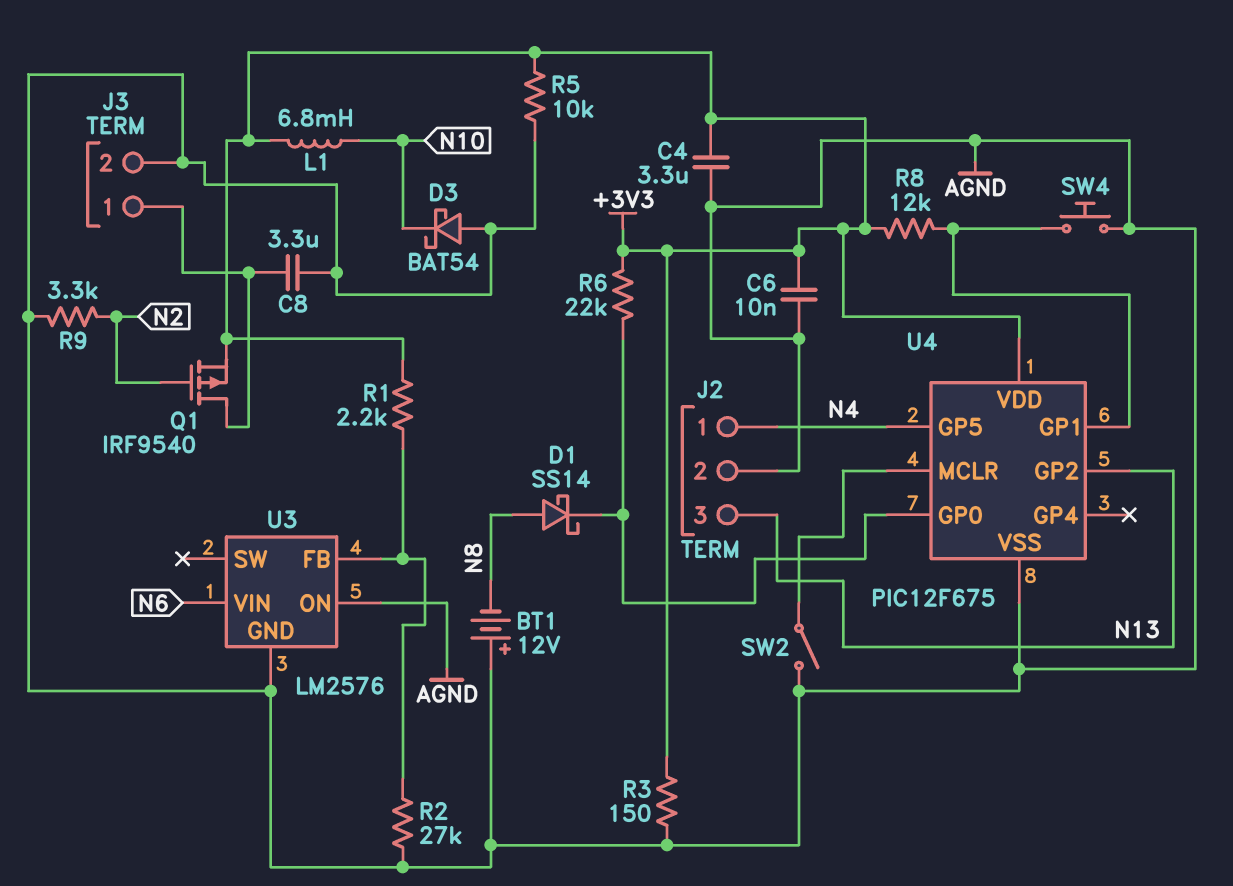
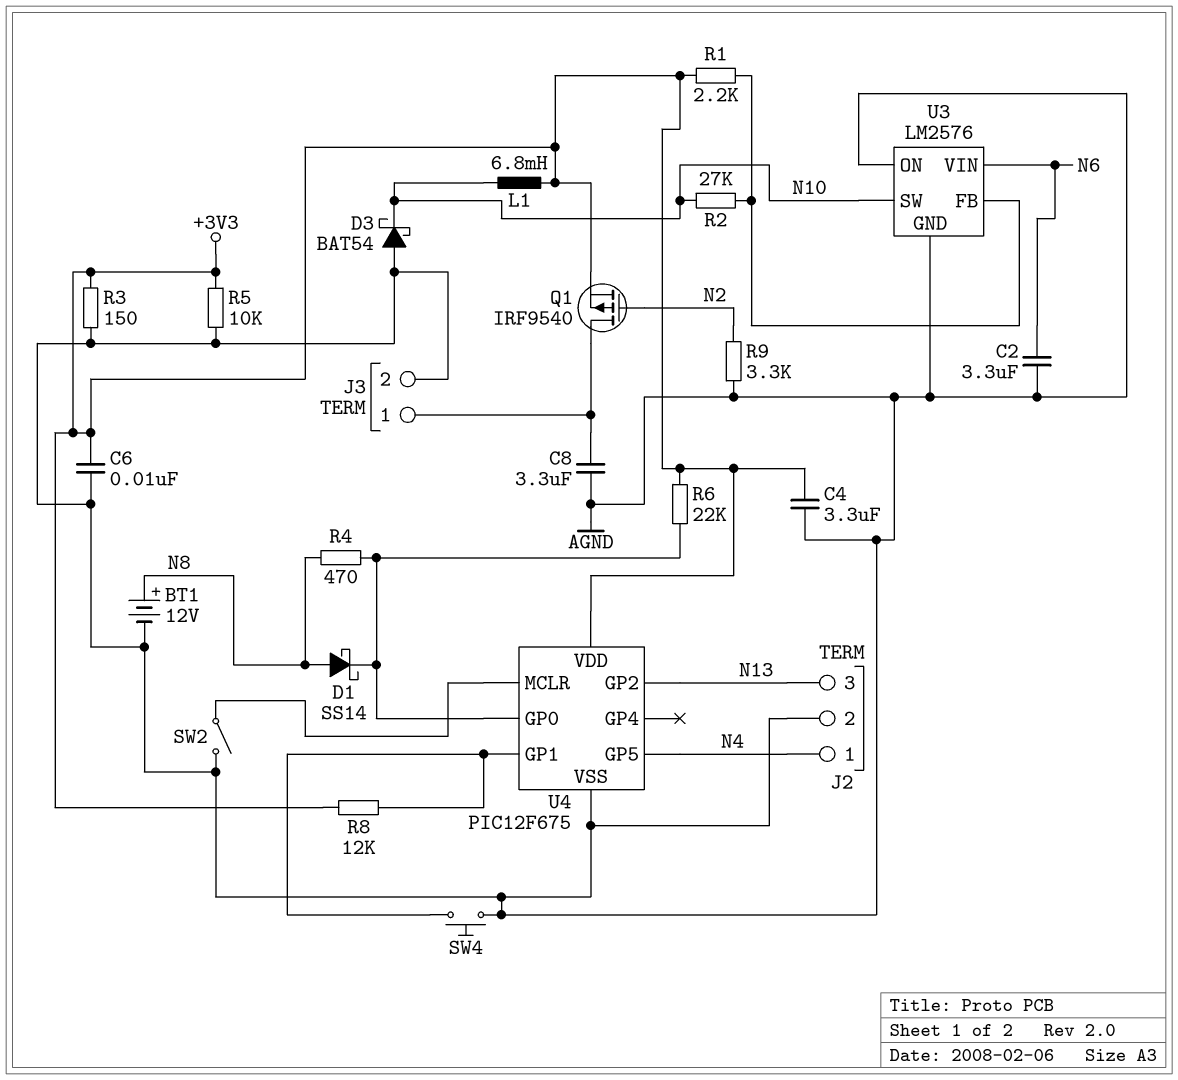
BT1: 12V (plus AGND, minus N8) -> 12V (plus N8, minus AGND)
C2: none -> 3.3uF (AGND, N6)
R2: 27k (AGND, U3/FB) -> 27k (N10, U3/FB)
R4: none -> 470 (N8, U4/GP0)
U3 pin SW: none -> N10

